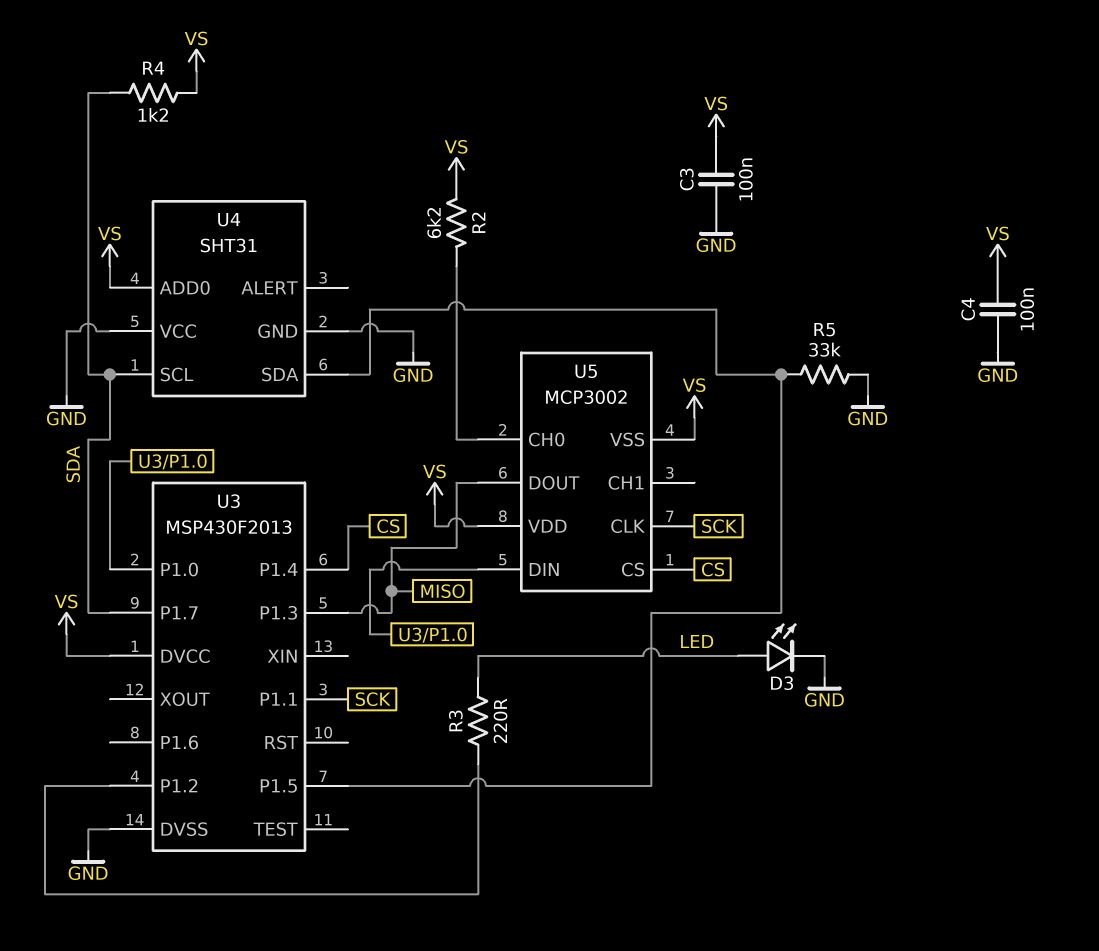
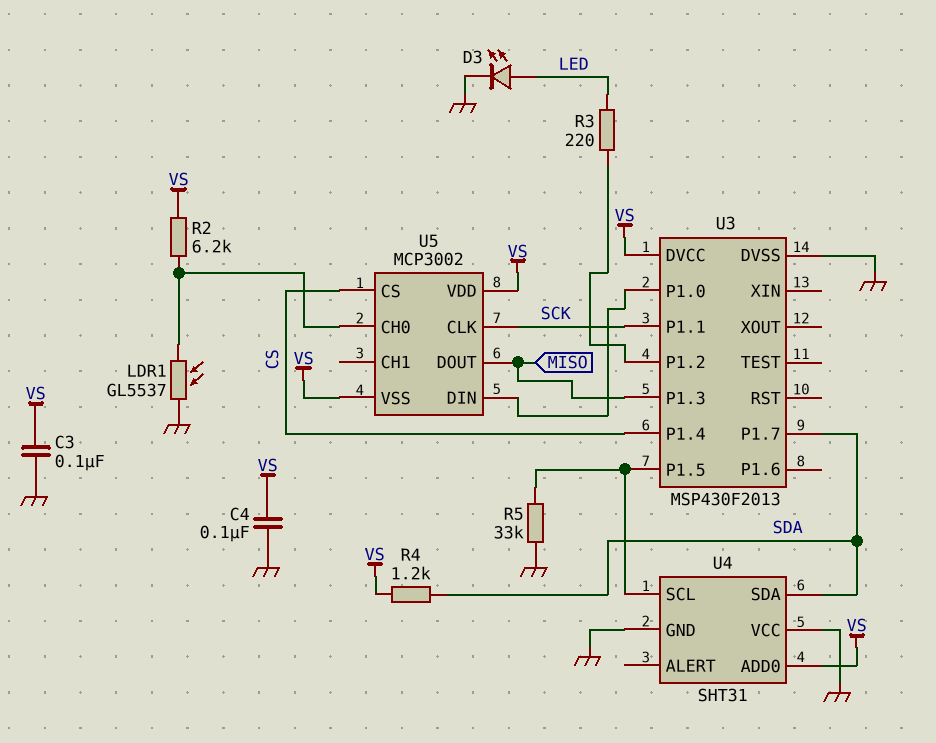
LDR1: none -> GL5537 (GND, U5/CH0)
U4 pin SCL: SDA -> U3/P1.5
U4 pin SDA: U3/P1.5 -> SDA

